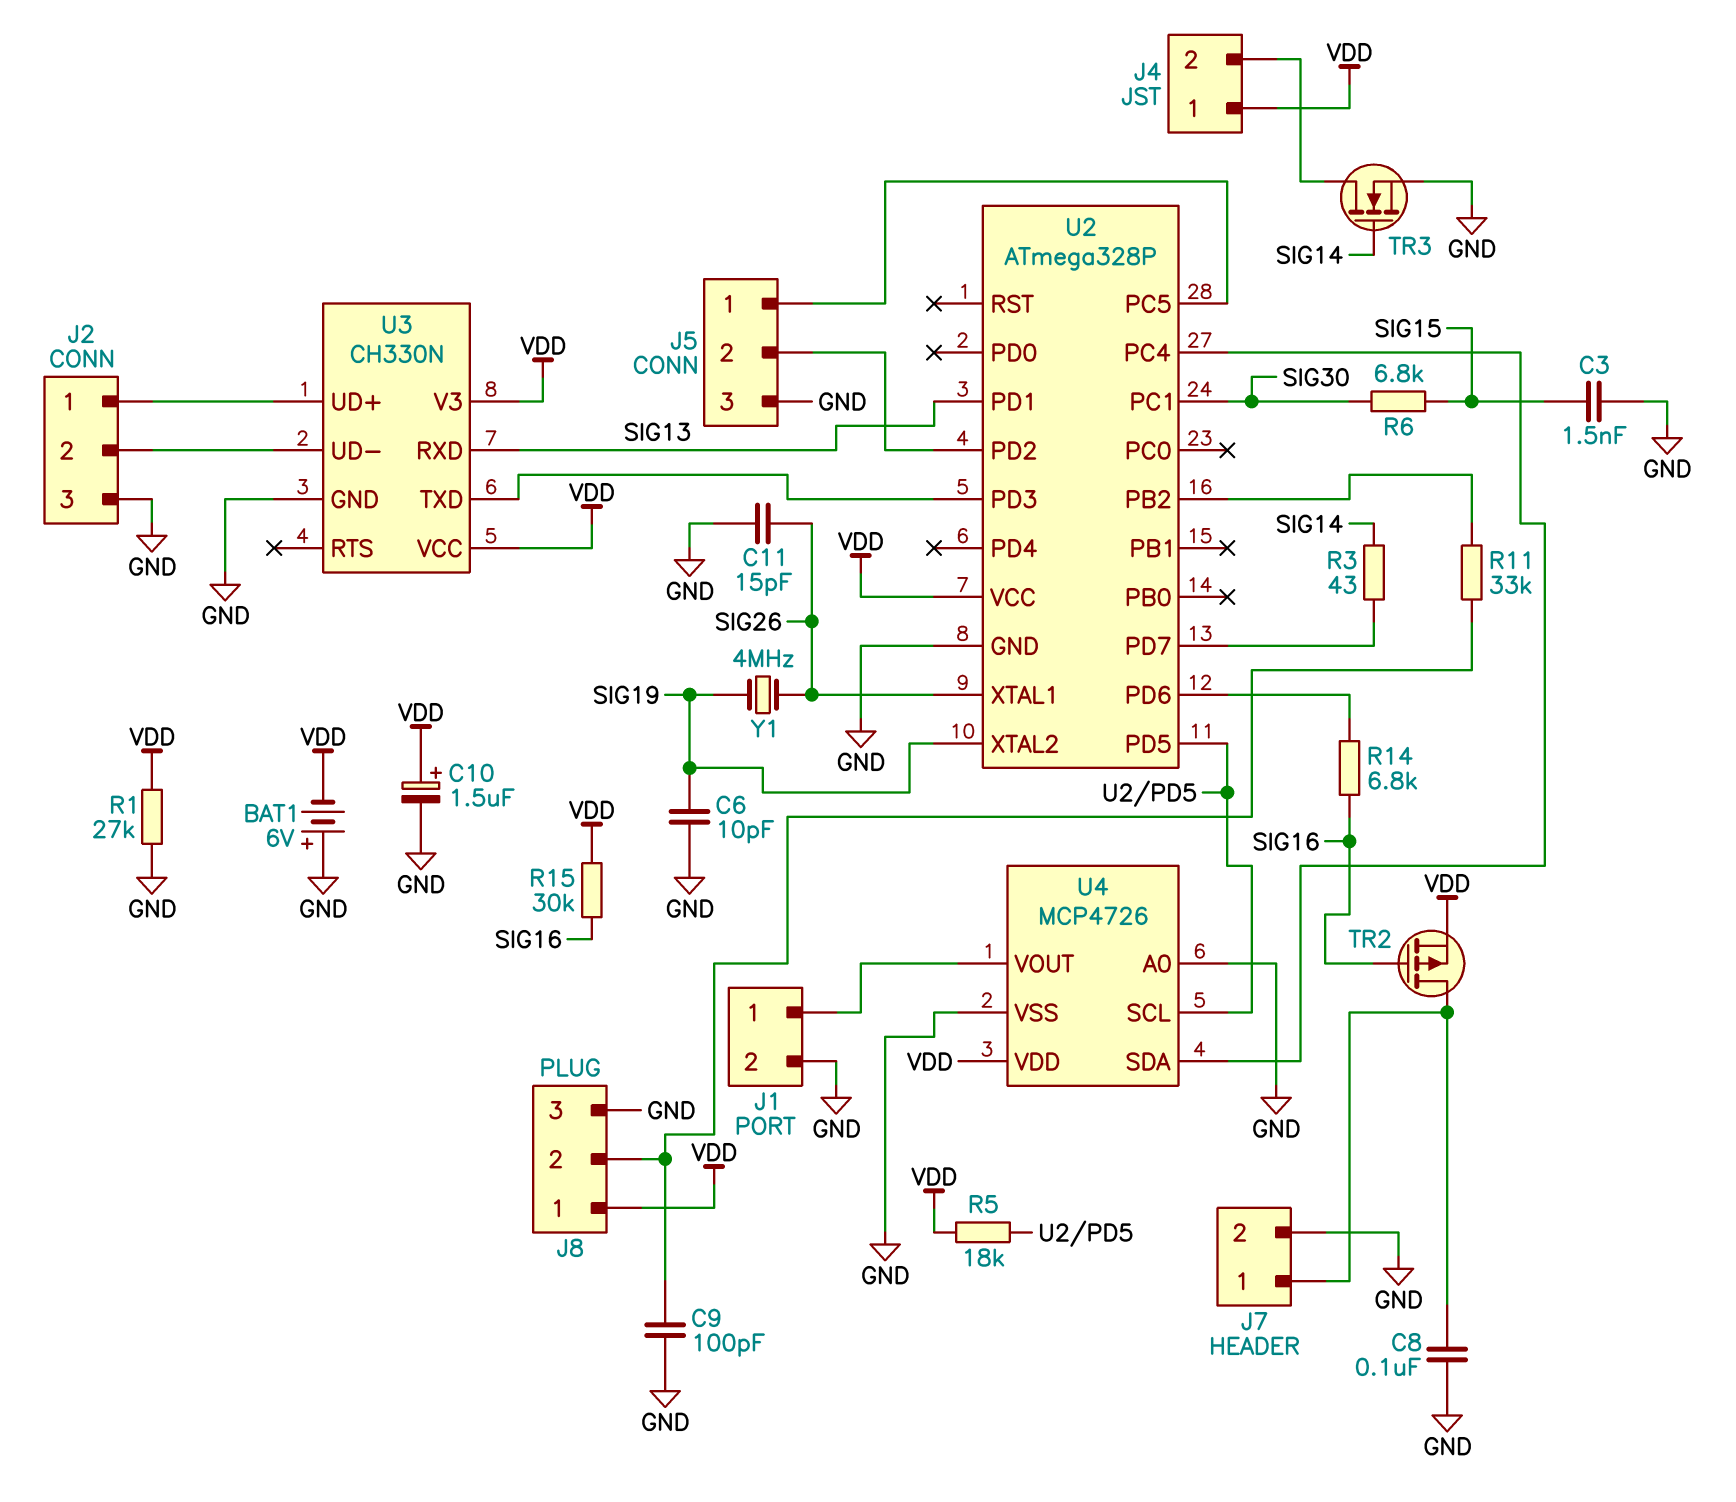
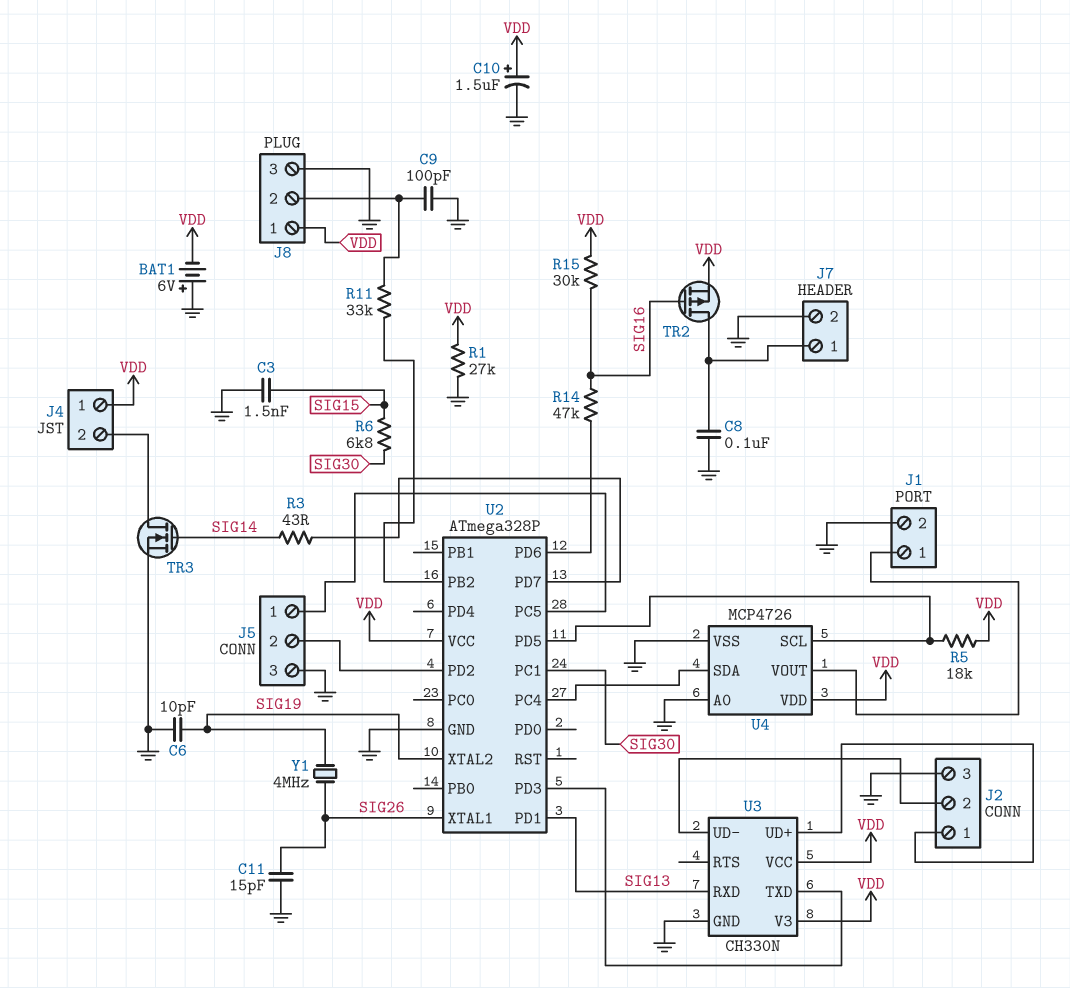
R14: 6.8k (SIG16, U2/PD6) -> 47k (SIG16, U2/PD6)

